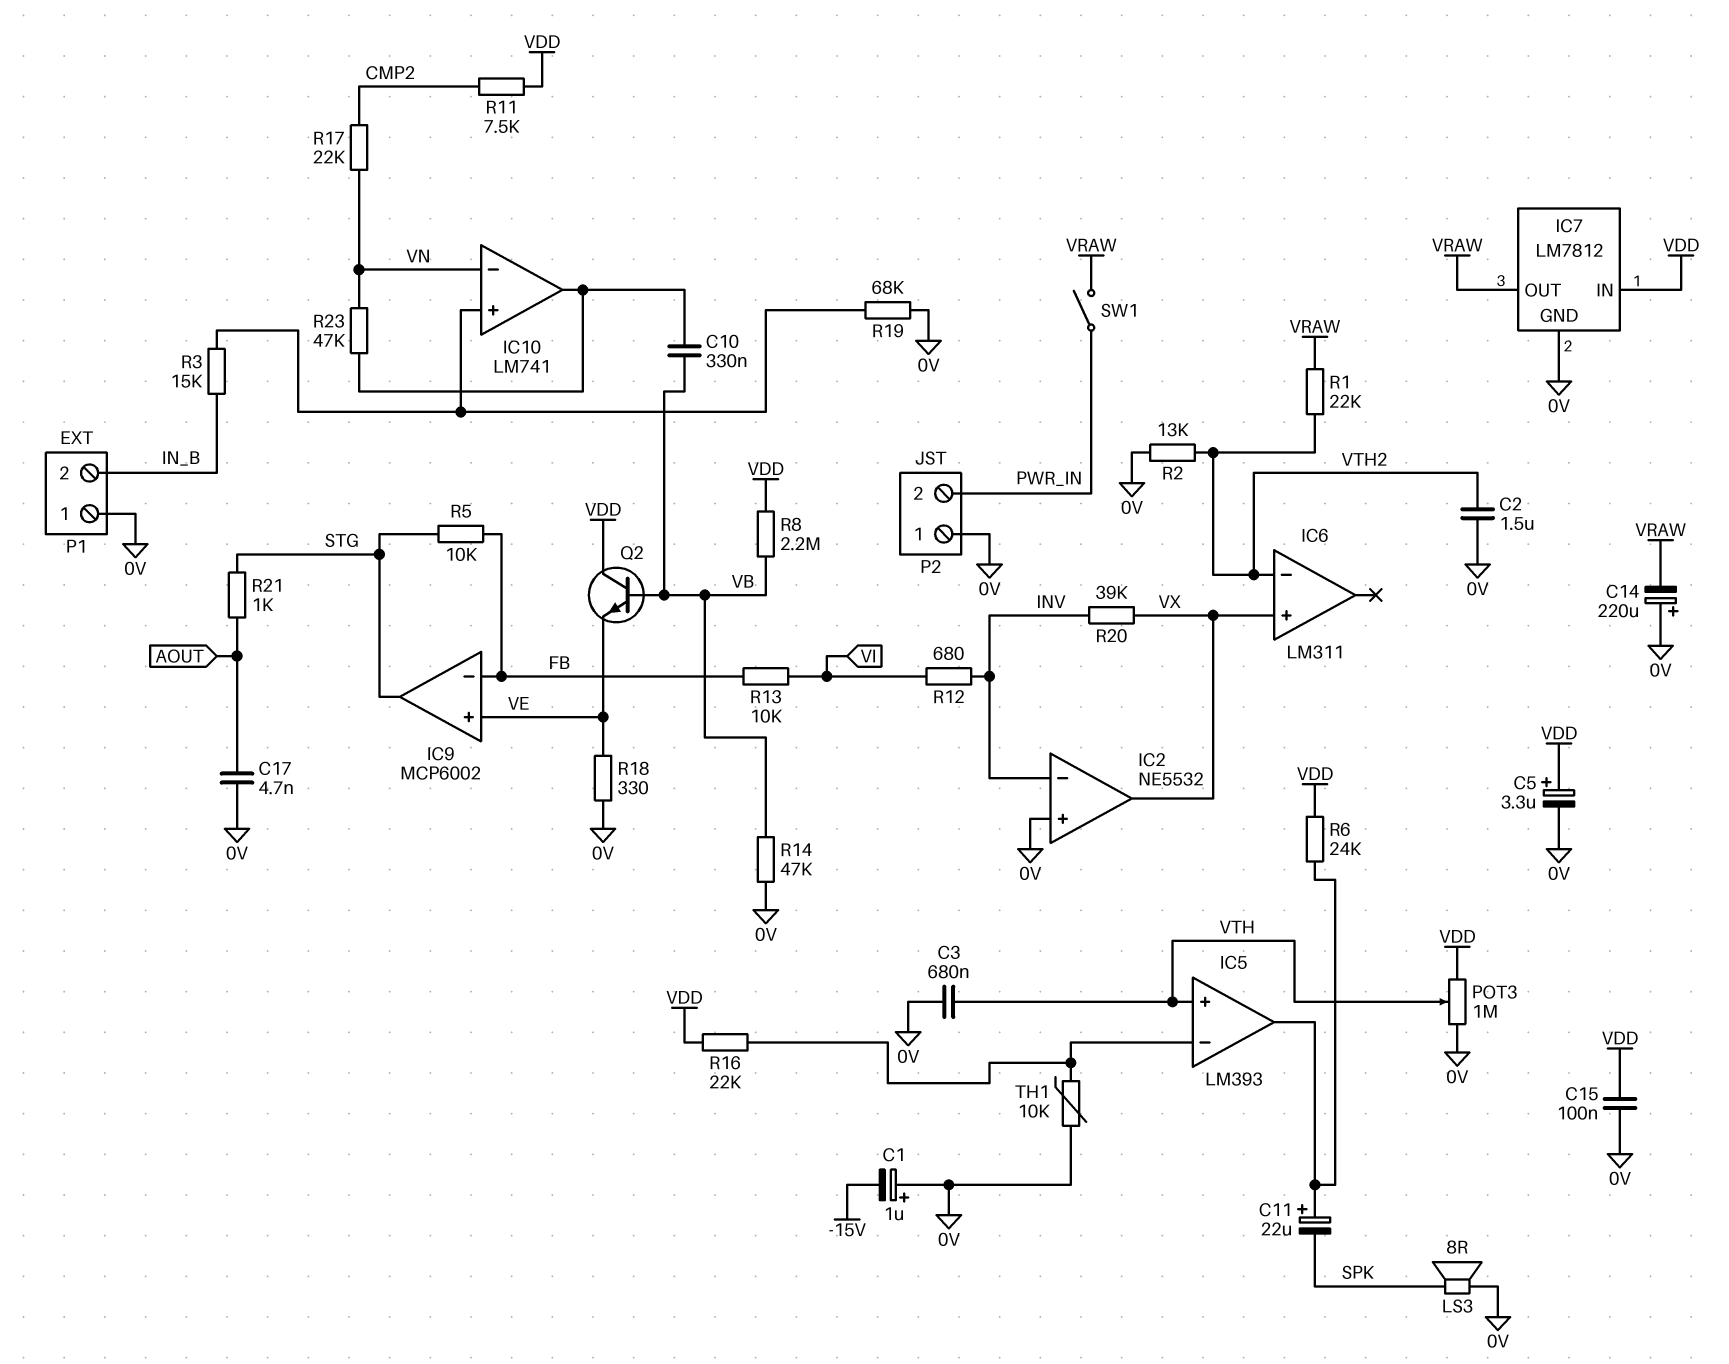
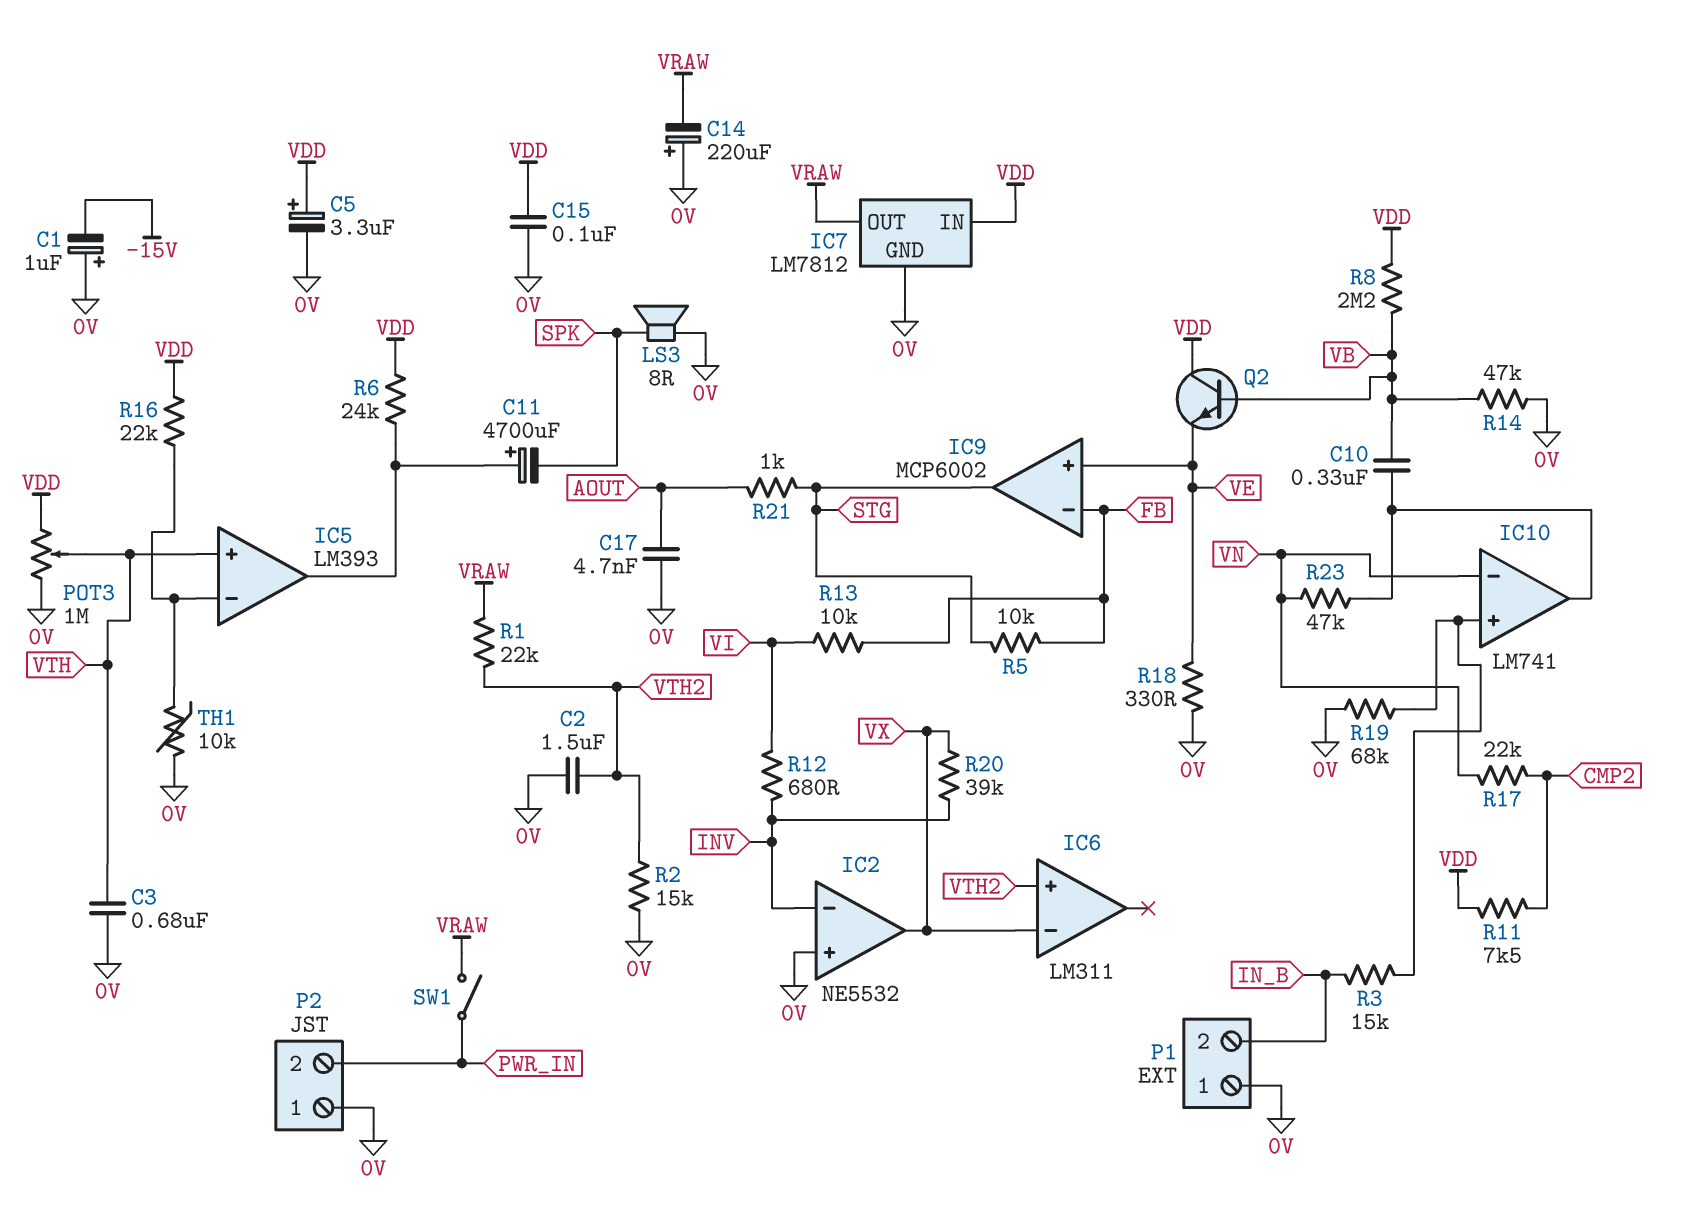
C11: 22uF (plus IC5/out, minus SPK) -> 4700uF (plus IC5/out, minus SPK)
IC6 pin in+: VX -> VTH2
IC6 pin in-: VTH2 -> VX
R2: 13k (0V, VTH2) -> 15k (0V, VTH2)

